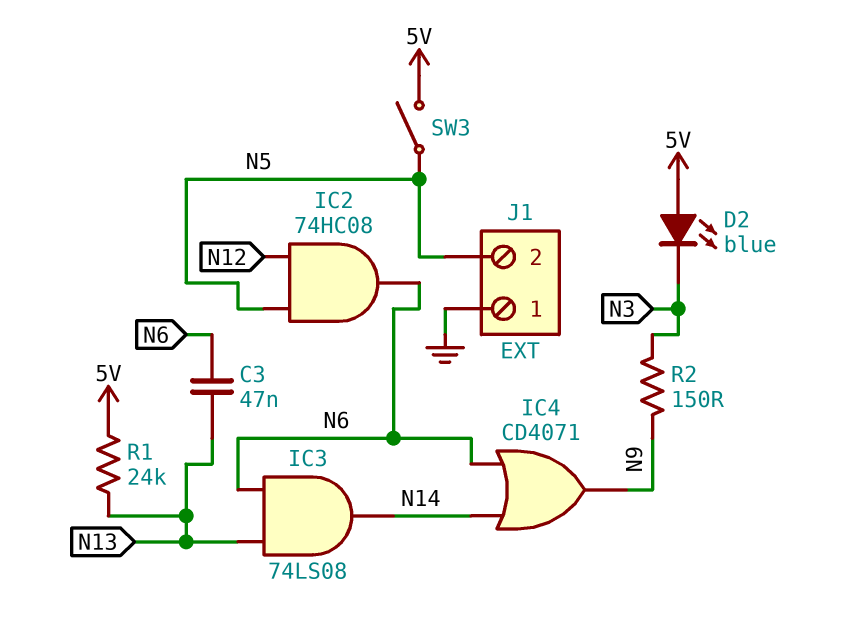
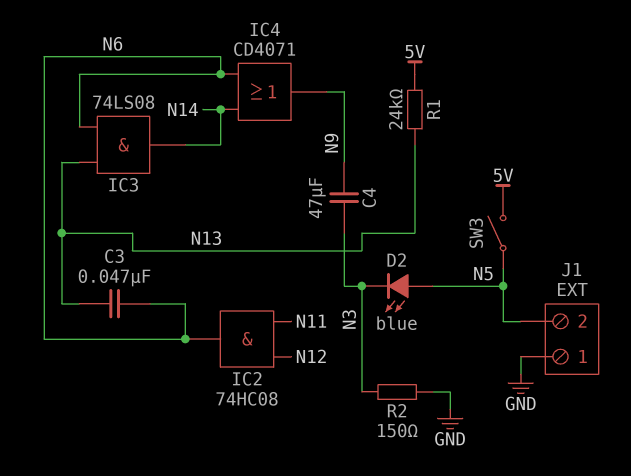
C4: none -> 47uF (N3, N9)
D2: LED blue (A 5V, K N3) -> LED blue (A N5, K N3)
IC2: AND 74HC08 (in N5, in N12, out N6) -> AND 74HC08 (in N11, in N12, out N6)
R2: 150 (N3, N9) -> 150 (GND, N3)

